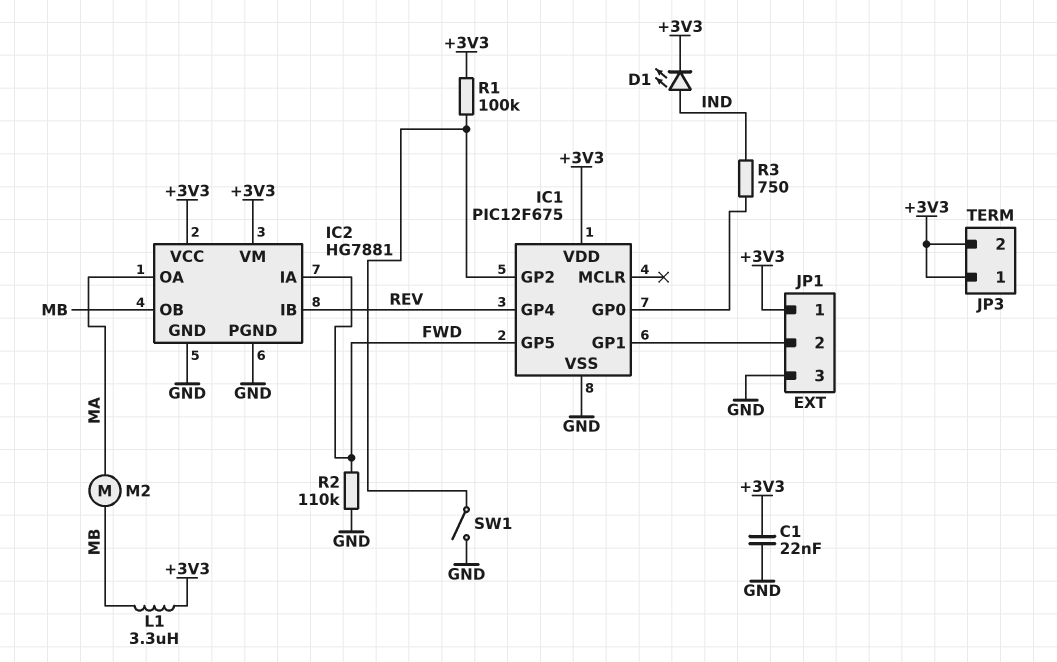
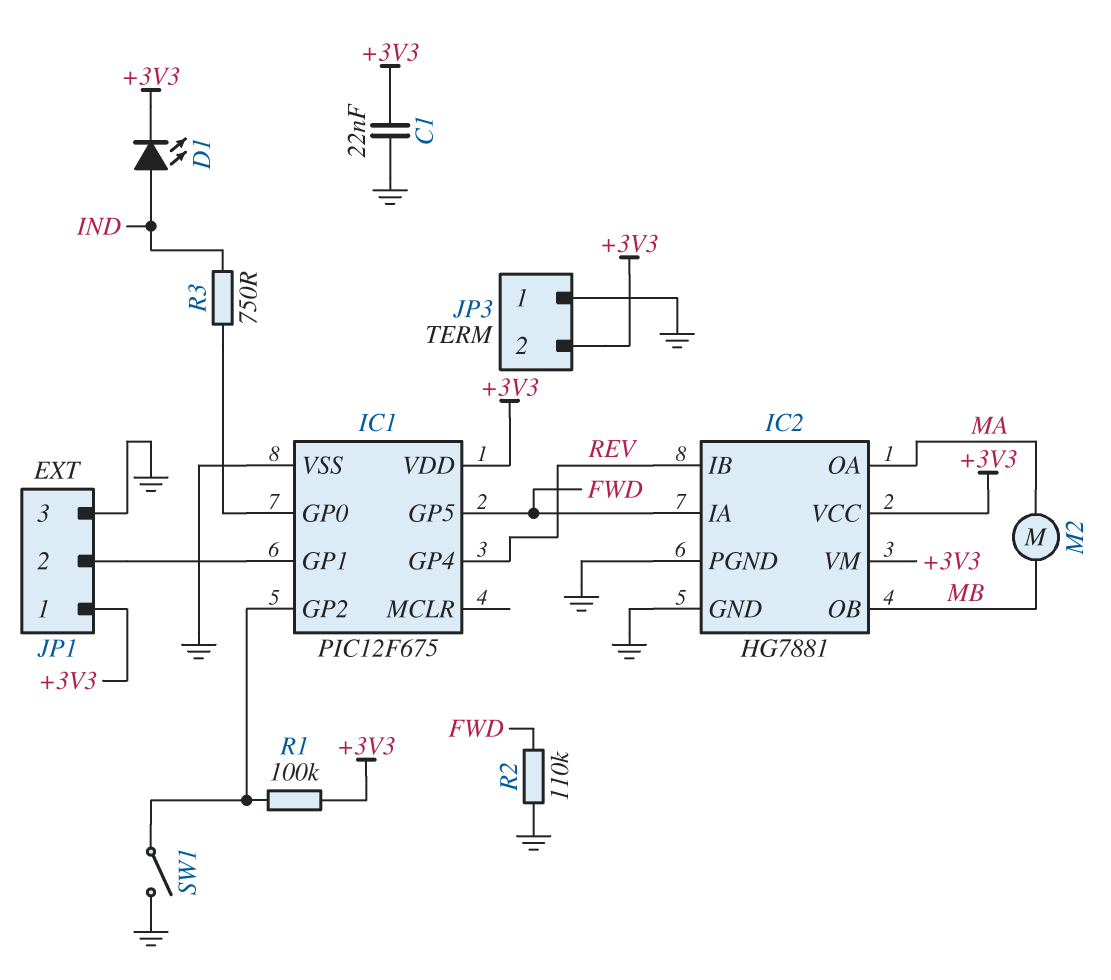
JP3 pin 1: +3V3 -> GND
L1: 3.3uH (+3V3, MB) -> none

